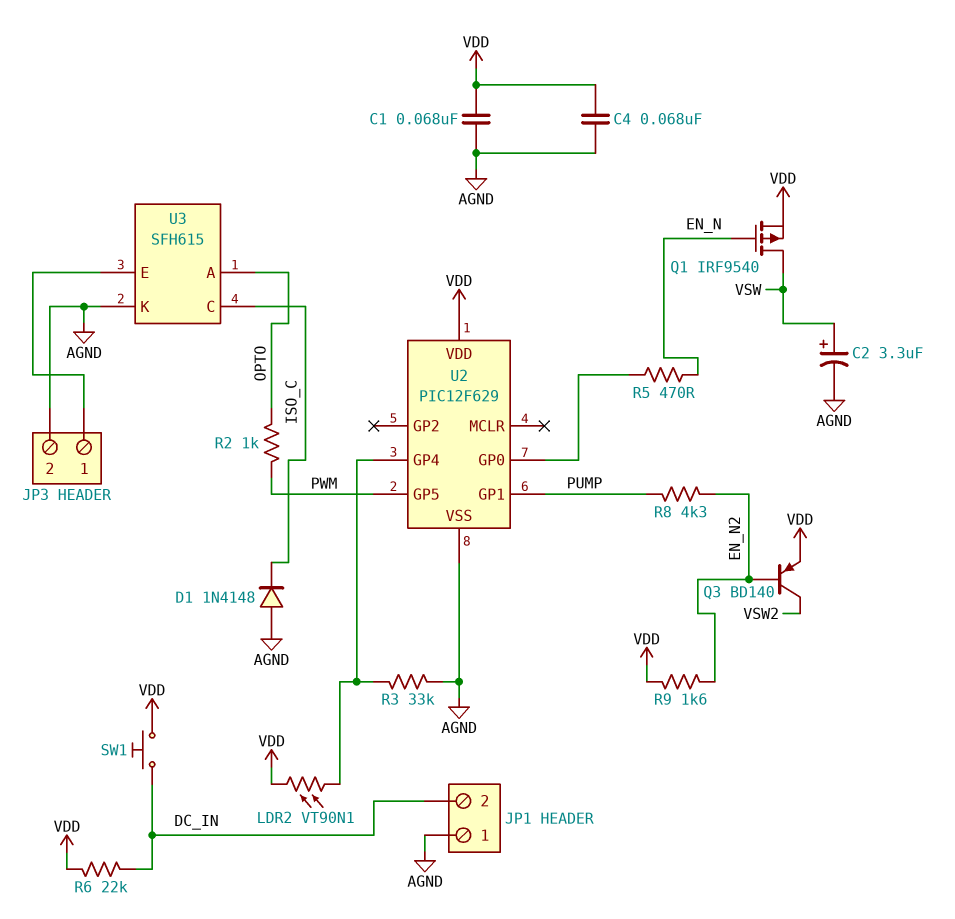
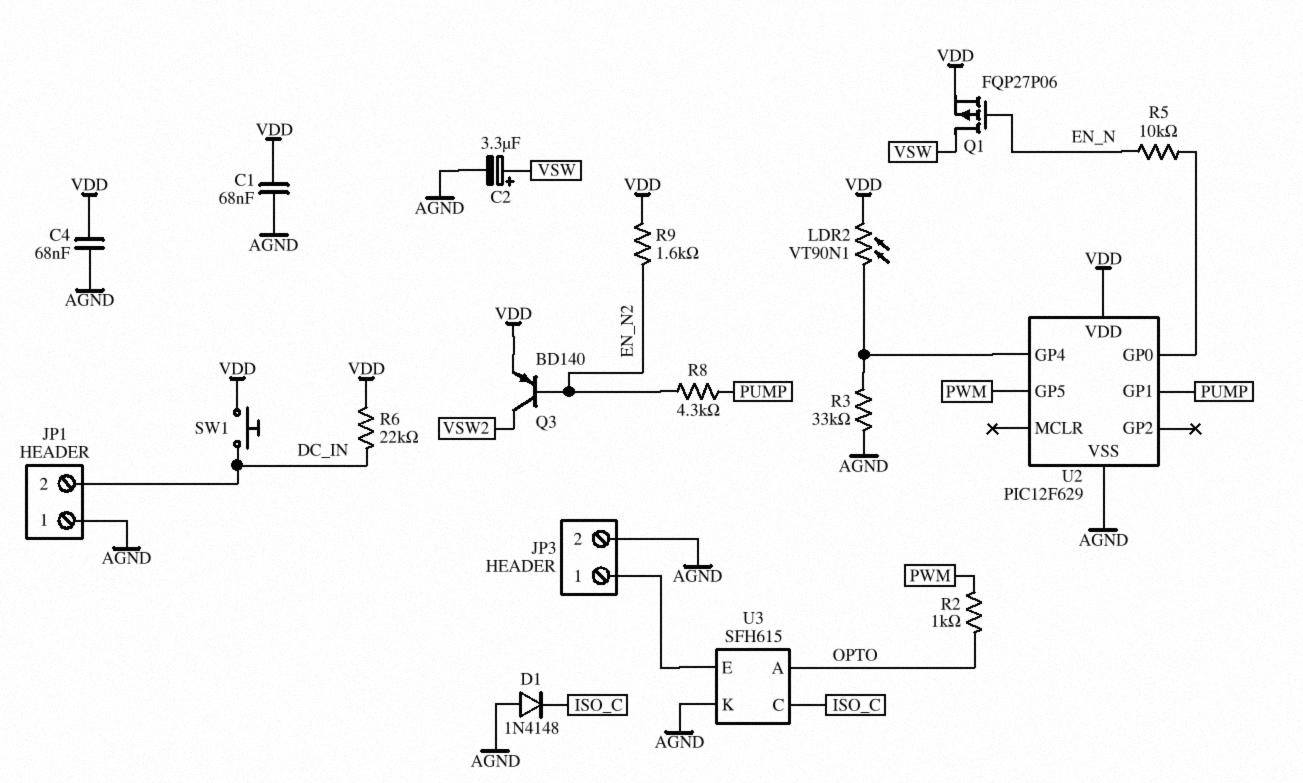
Q1: PMOS IRF9540 (G EN_N, D VSW, S VDD) -> PMOS FQP27P06 (G EN_N, D VSW, S VDD)
R5: 470 (EN_N, U2/GP0) -> 10k (EN_N, U2/GP0)

